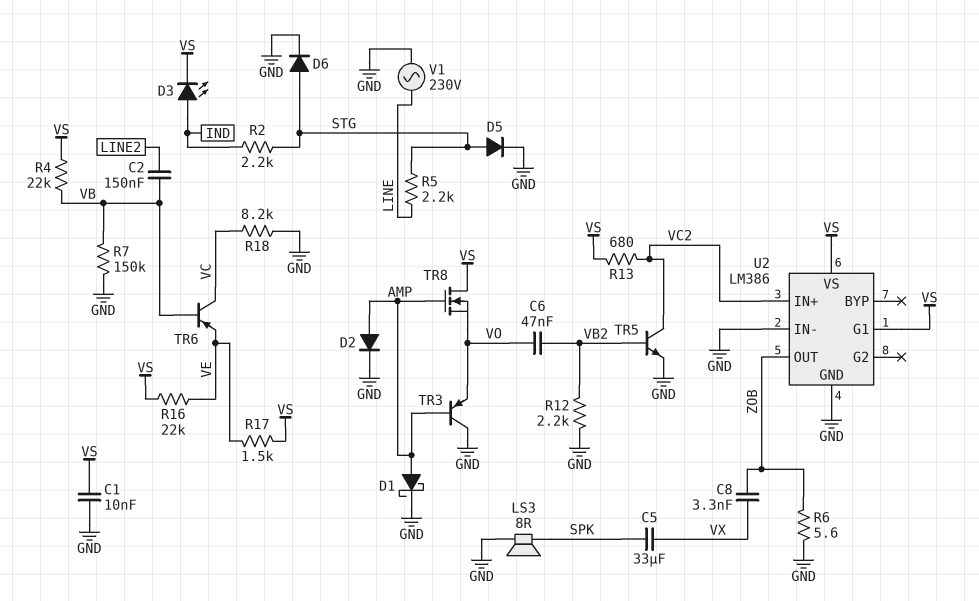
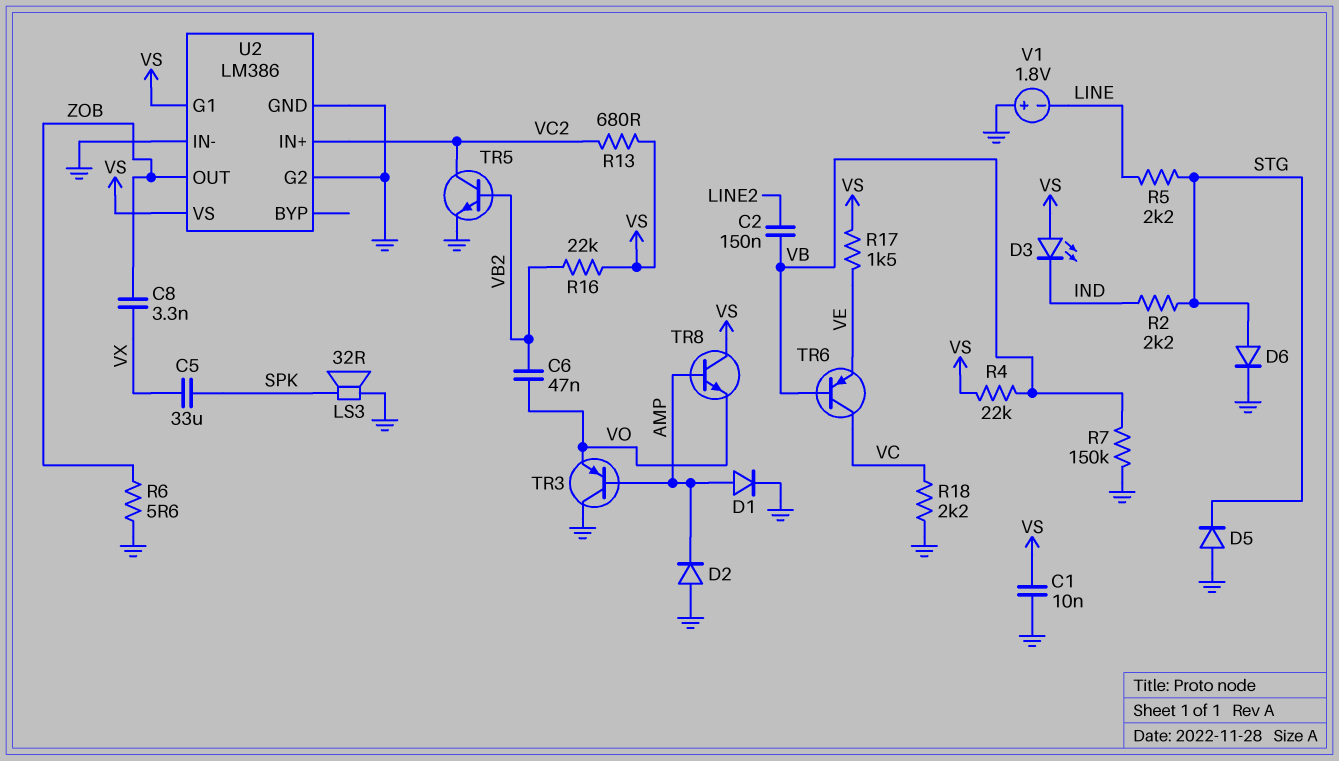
D1: schottky (A AMP, K GND) -> diode (A AMP, K GND)
D2: diode (A AMP, K GND) -> diode (A GND, K AMP)
D3: LED (A IND, K VS) -> LED (A VS, K IND)
D5: diode (A STG, K GND) -> diode (A GND, K STG)
LS3: speaker 8R (GND, SPK) -> speaker 32R (GND, SPK)
R12: 2.2k (GND, VB2) -> none
R16: 22k (VE, VS) -> 22k (VB2, VS)
R18: 8.2k (GND, VC) -> 2.2k (GND, VC)
TR8: NMOS (G AMP, D VS, S VO) -> NPN (B AMP, C VS, E VO)
U2 pin G2: none -> GND
V1: AC 230V (GND, LINE) -> 1.8V (plus GND, minus LINE)

